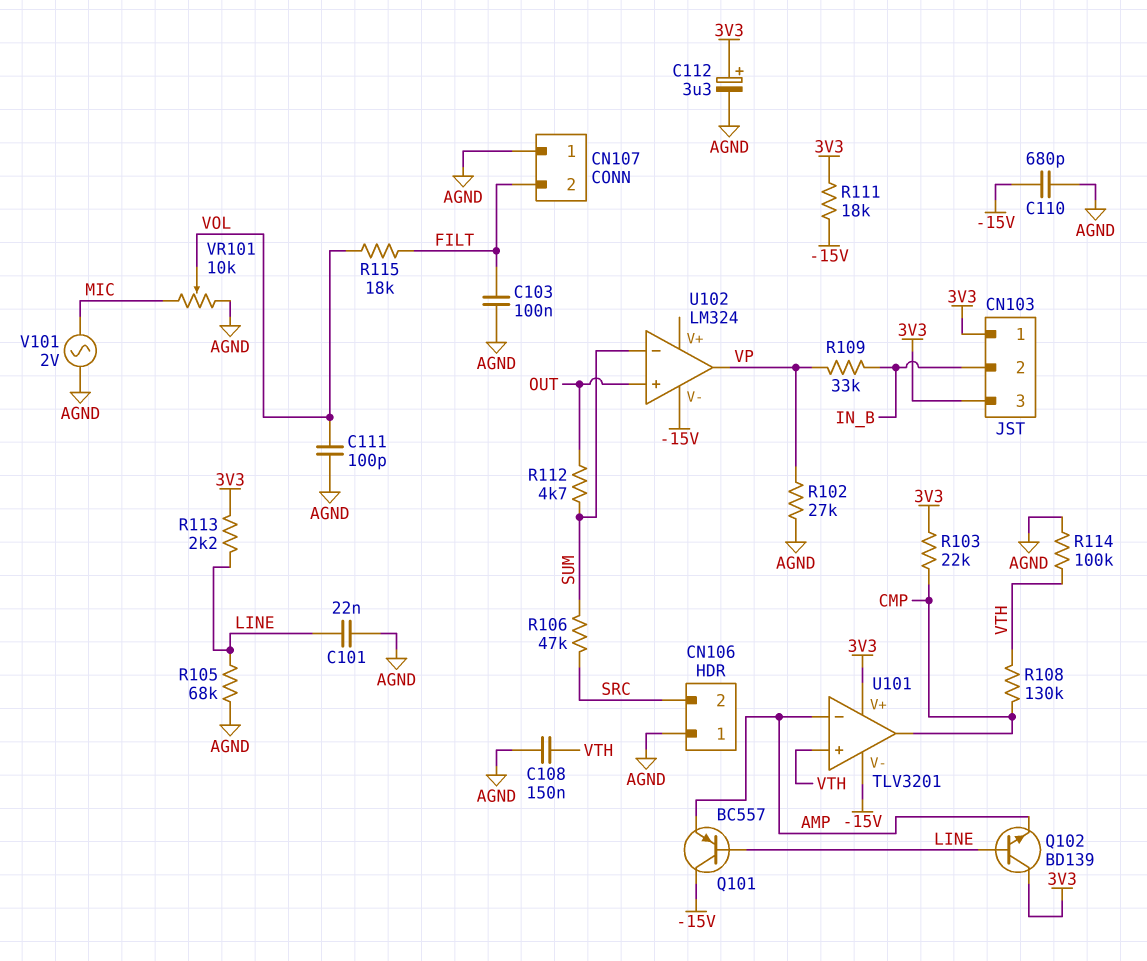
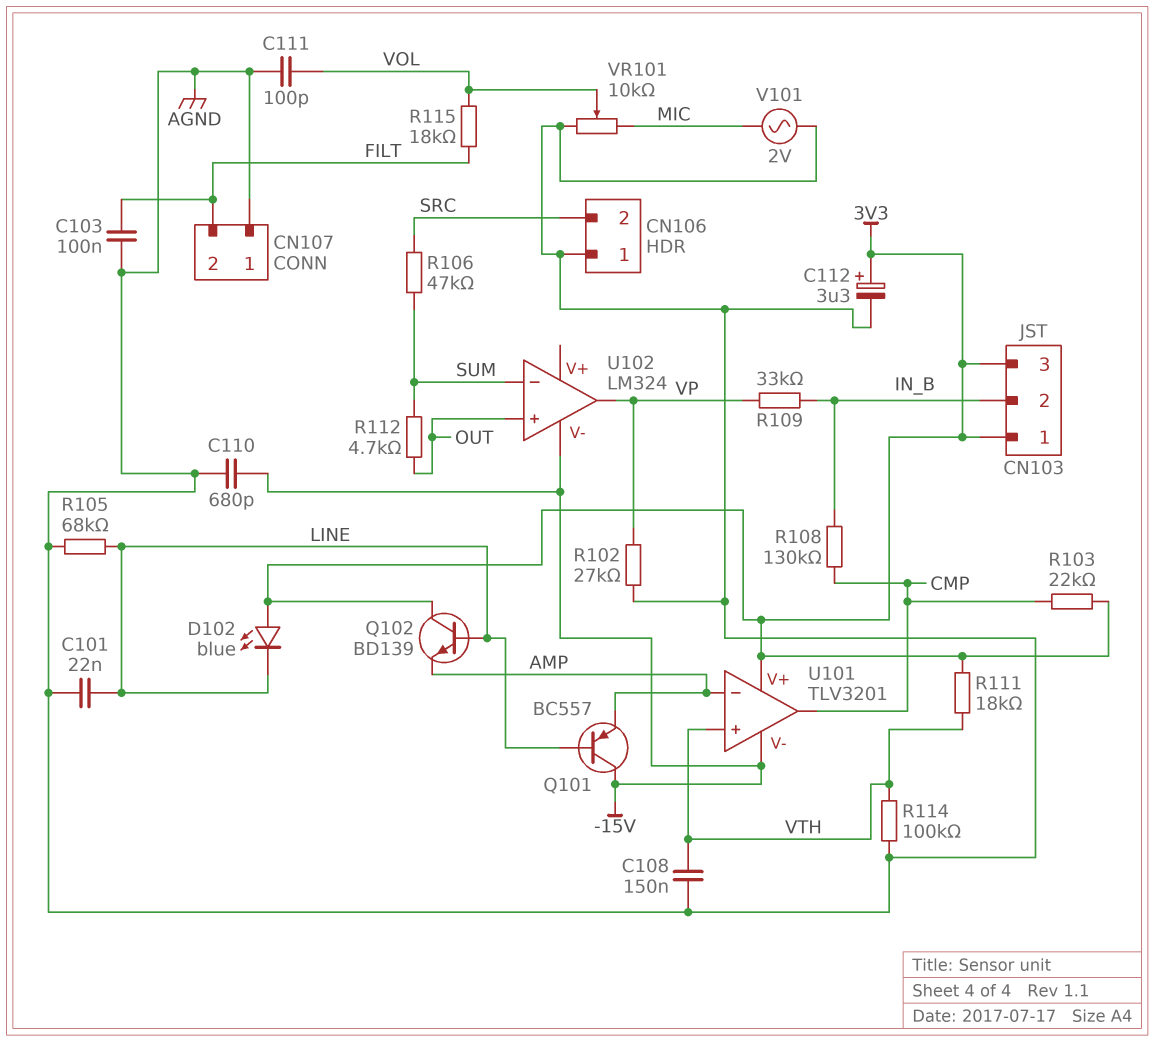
D102: none -> LED blue (A 3V3, K LINE)
R108: 130k (CMP, VTH) -> 130k (CMP, IN_B)
R111: 18k (-15V, 3V3) -> 18k (3V3, VTH)
R113: 2.2k (3V3, LINE) -> none

